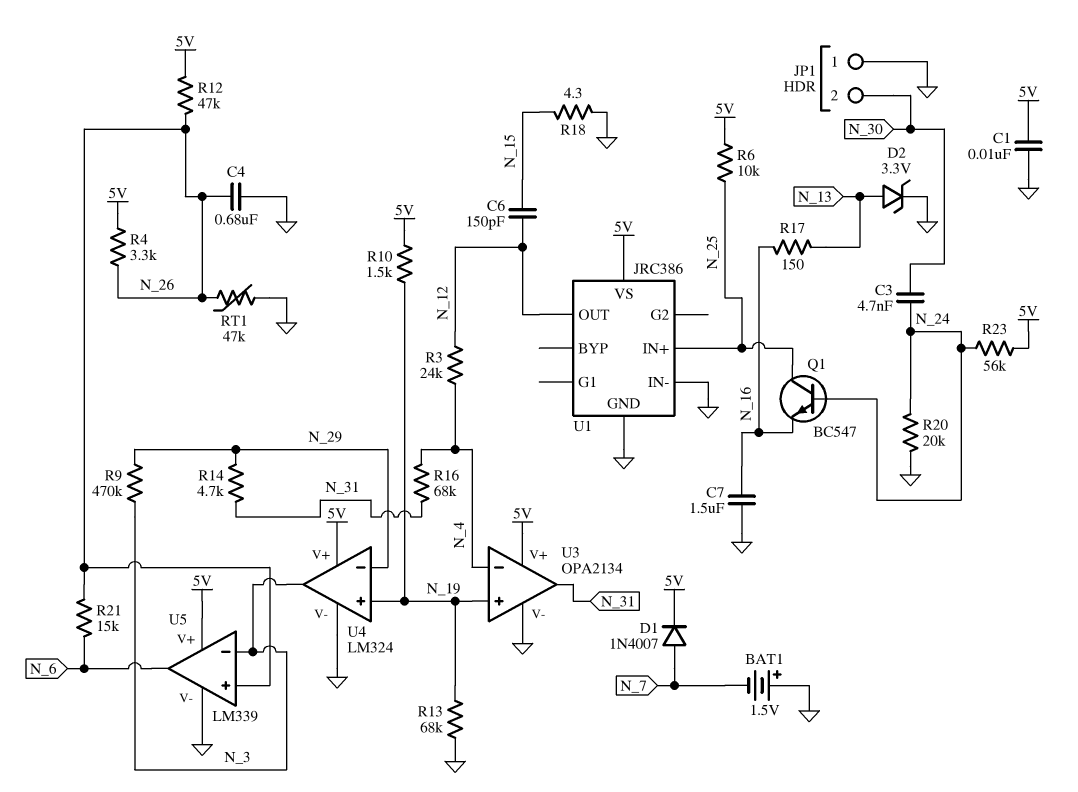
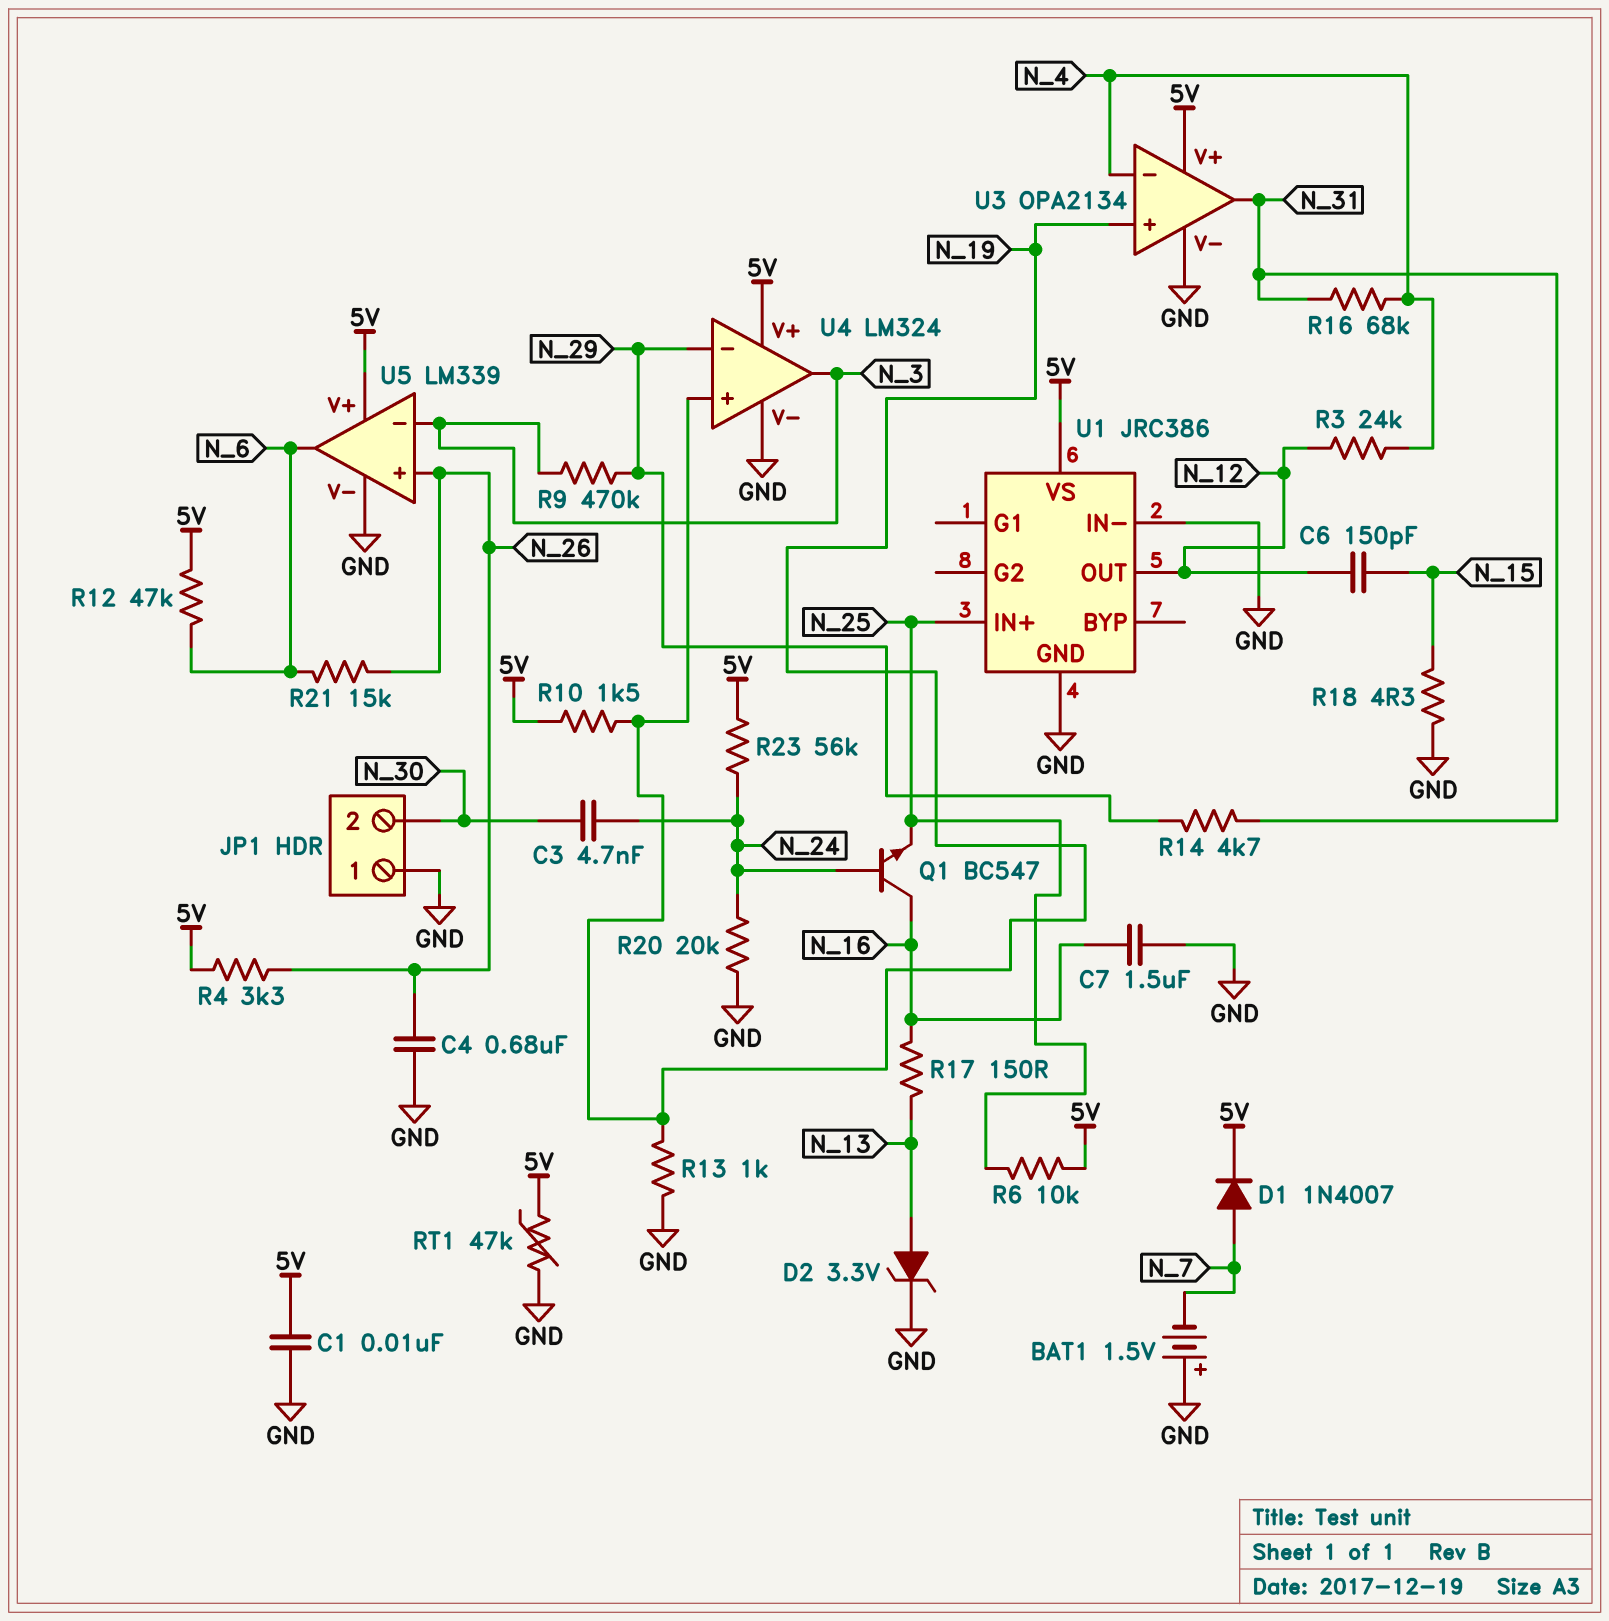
Q1: NPN BC547 (B N_24, C N_25, E N_16) -> NPN BC547 (B N_24, C N_16, E N_25)
R12: 47k (5V, N_26) -> 47k (5V, N_6)
R13: 68k (GND, N_19) -> 1k (GND, N_19)
RT1: 47k (GND, N_26) -> 47k (5V, GND)

